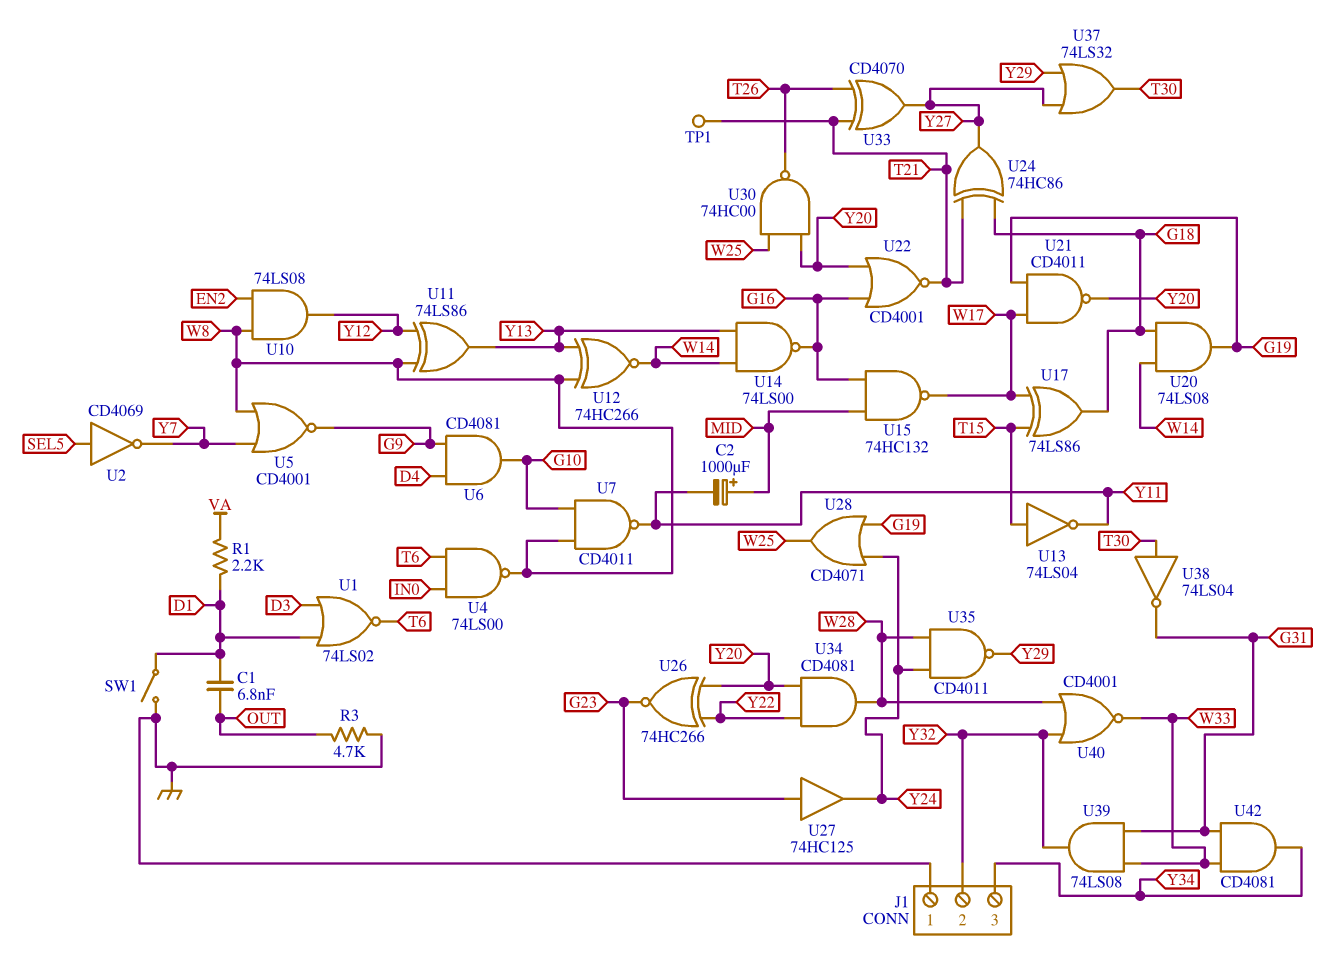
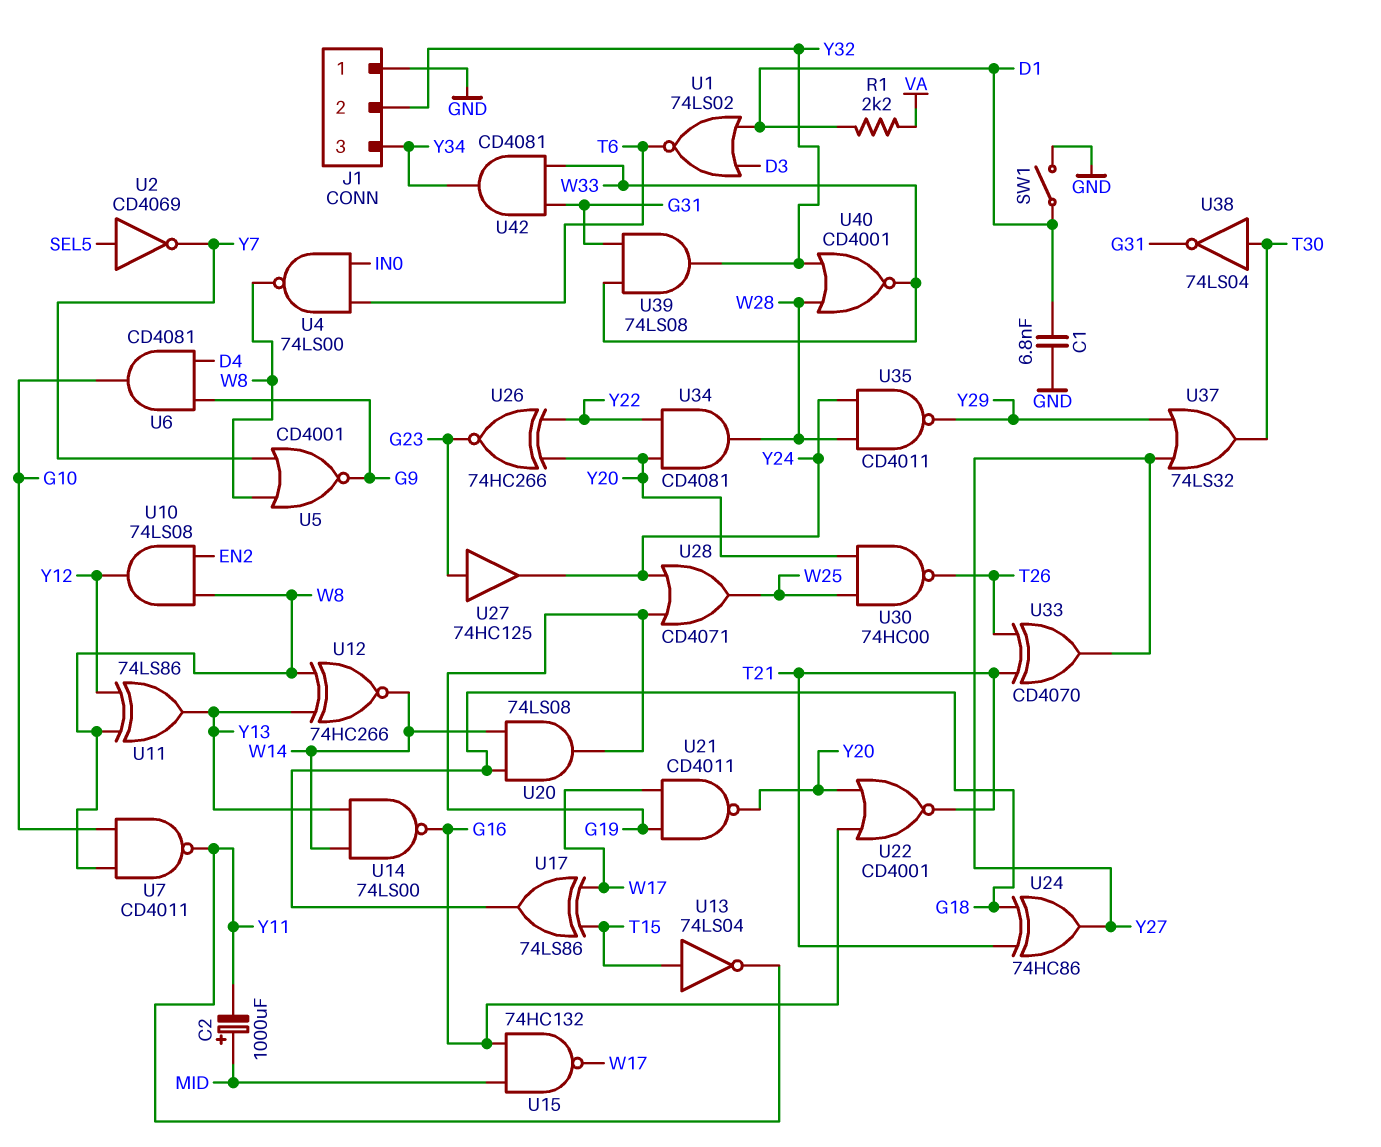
C1: 6.8nF (D1, OUT) -> 6.8nF (D1, GND)
R3: 4.7k (GND, OUT) -> none
TP1: test point (T21) -> none

